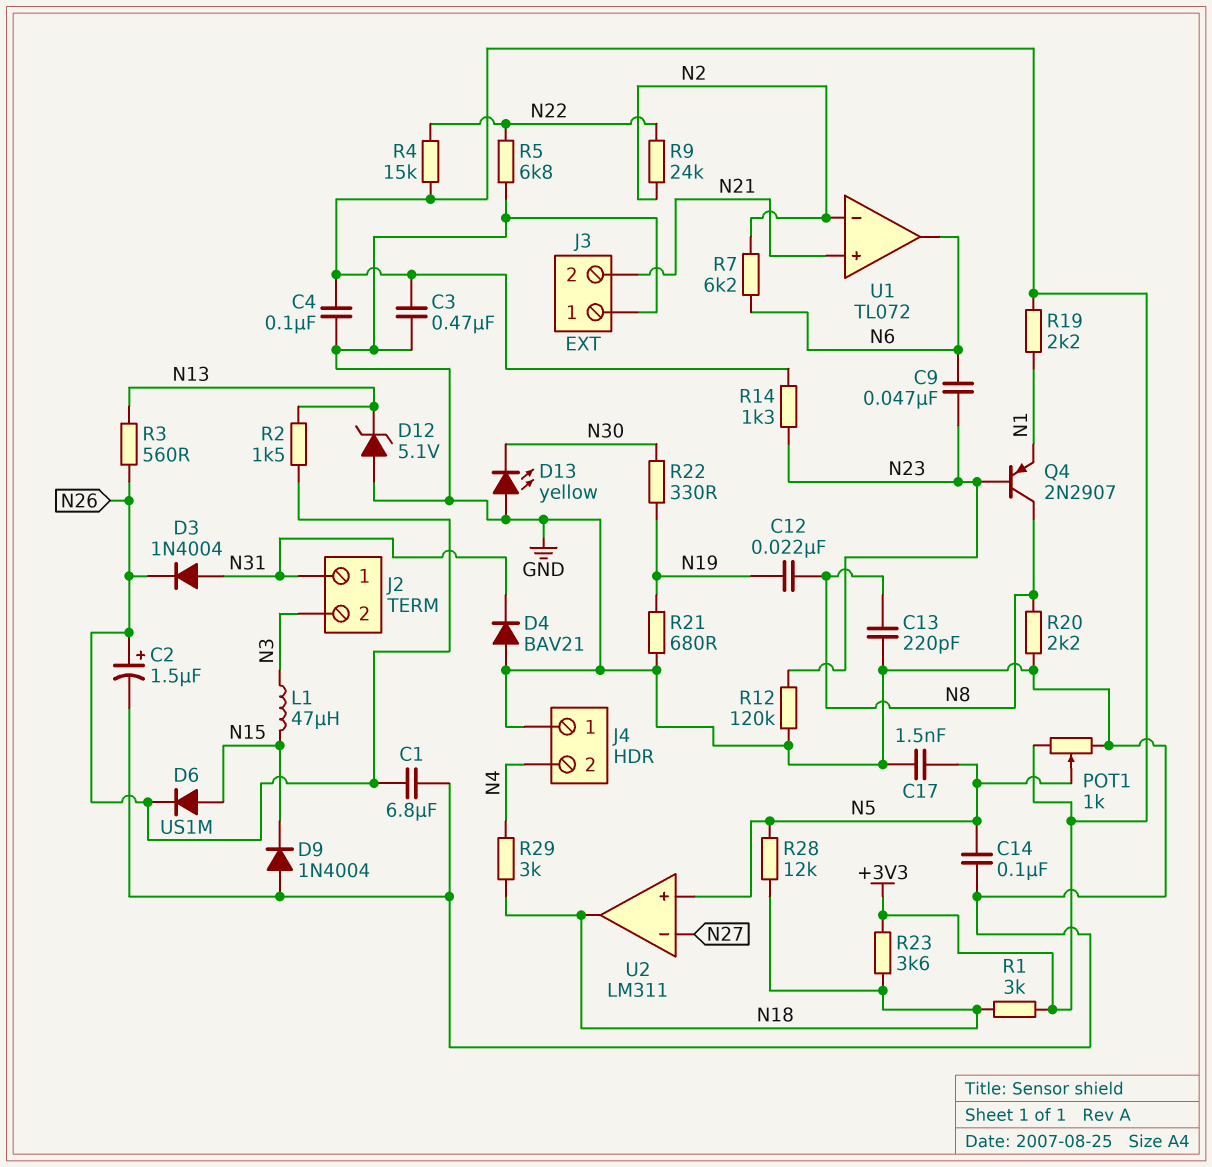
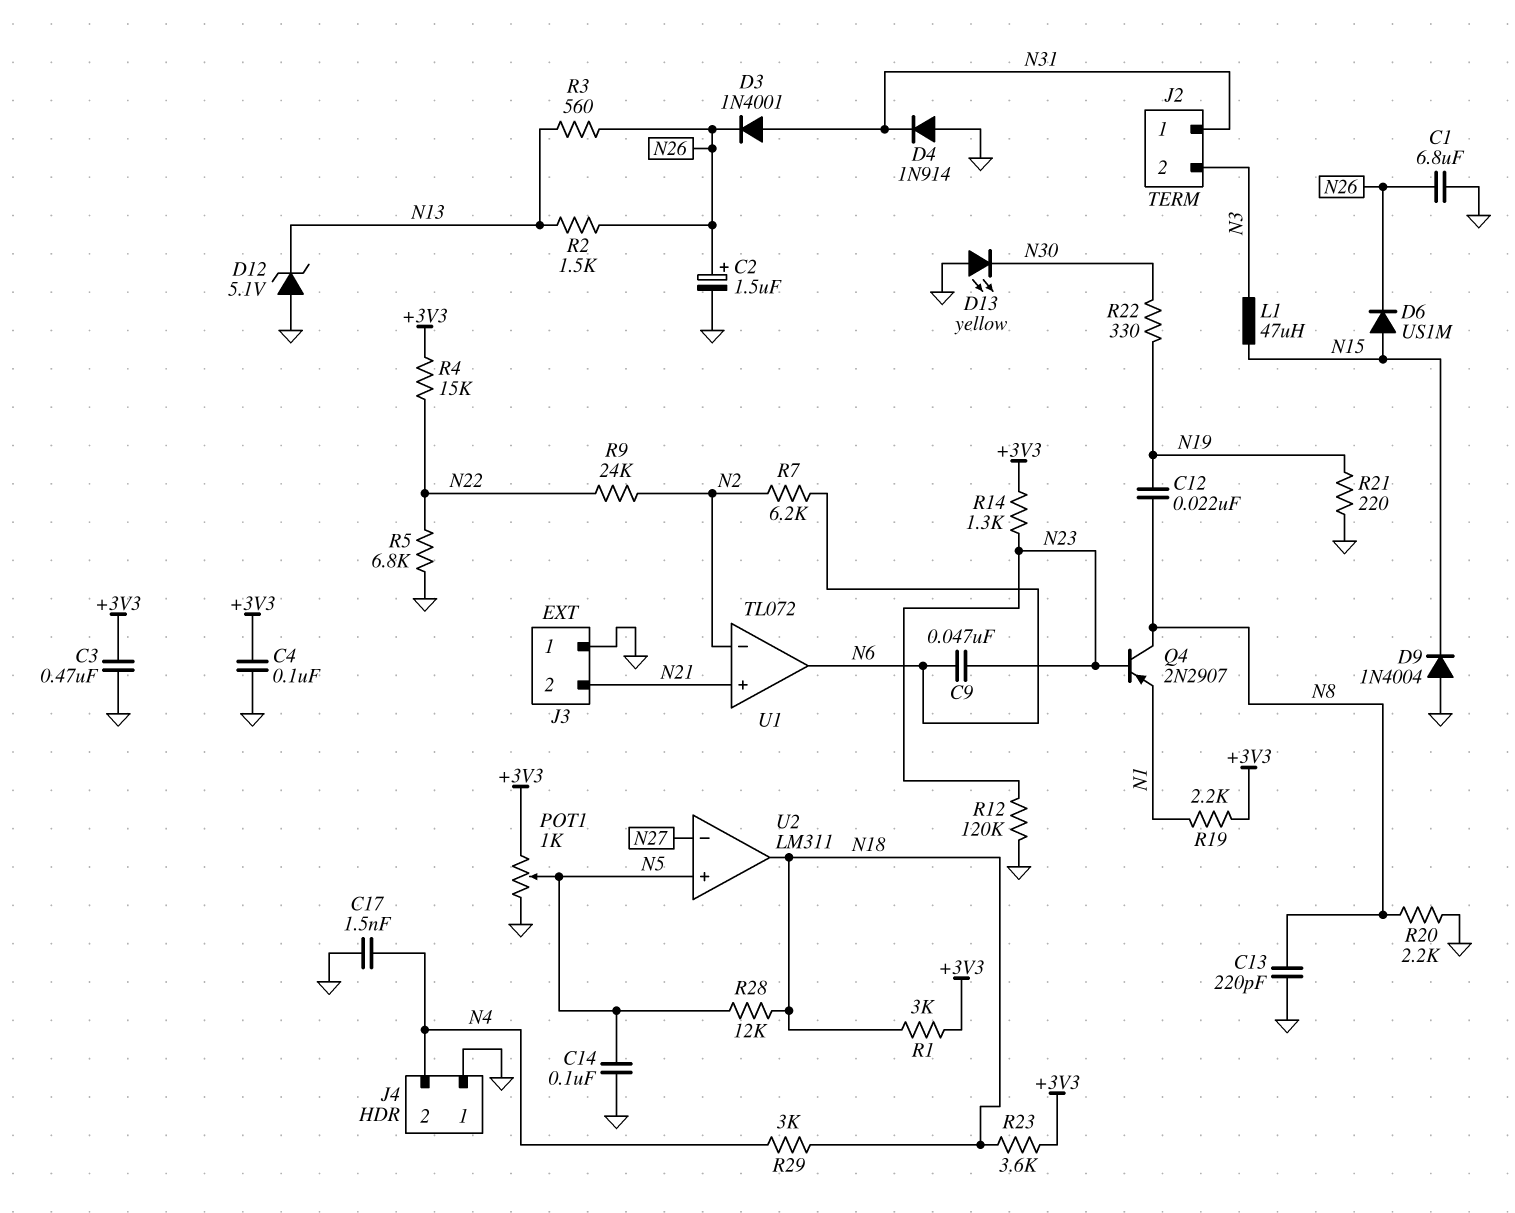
C17: 1.5nF (GND, N5) -> 1.5nF (GND, N4)
D3: diode 1N4004 (A N31, K N26) -> diode 1N4001 (A N31, K N26)
D4: diode BAV21 (A GND, K N31) -> diode 1N914 (A GND, K N31)
R21: 680 (GND, N19) -> 220 (GND, N19)

